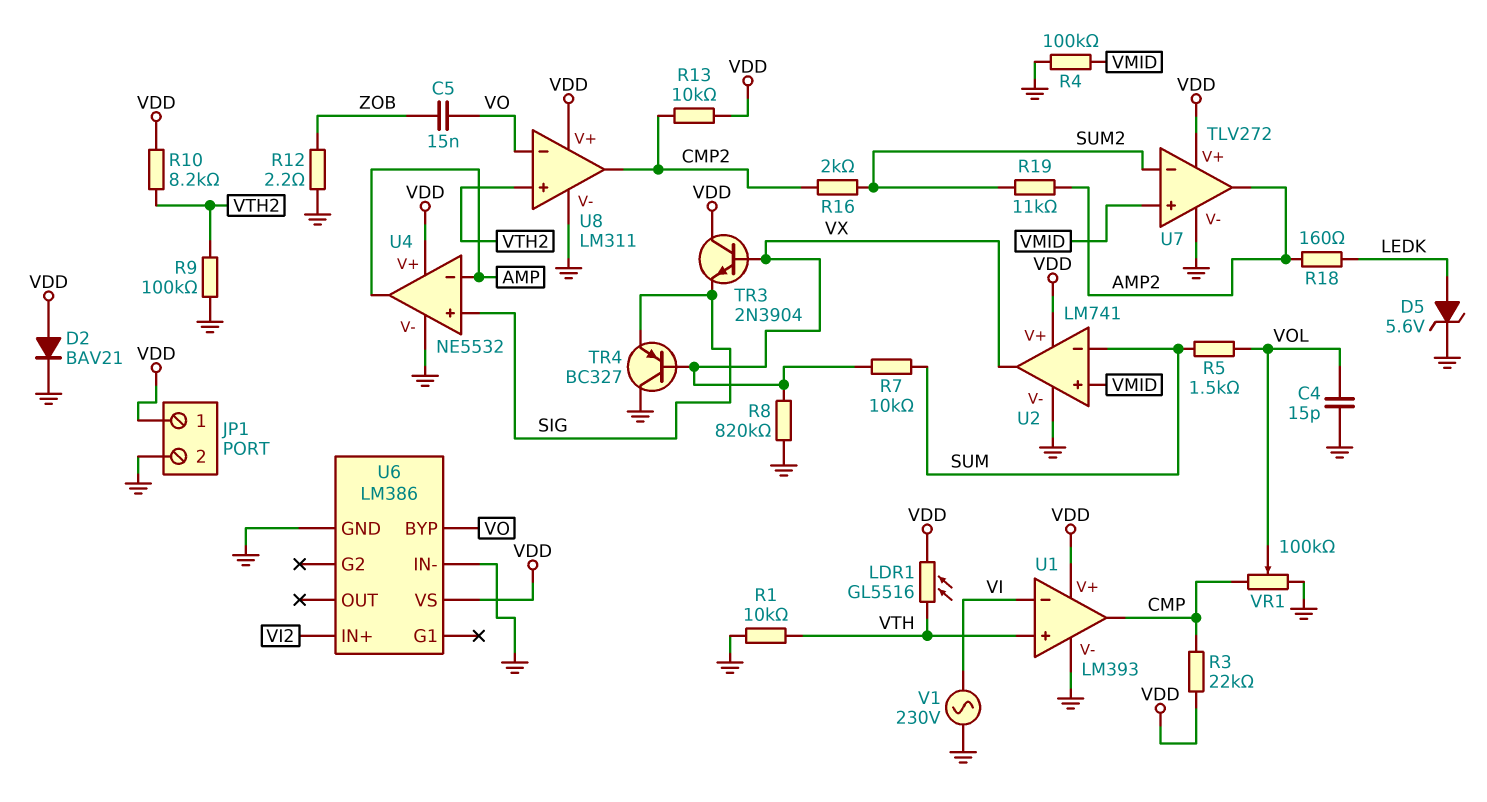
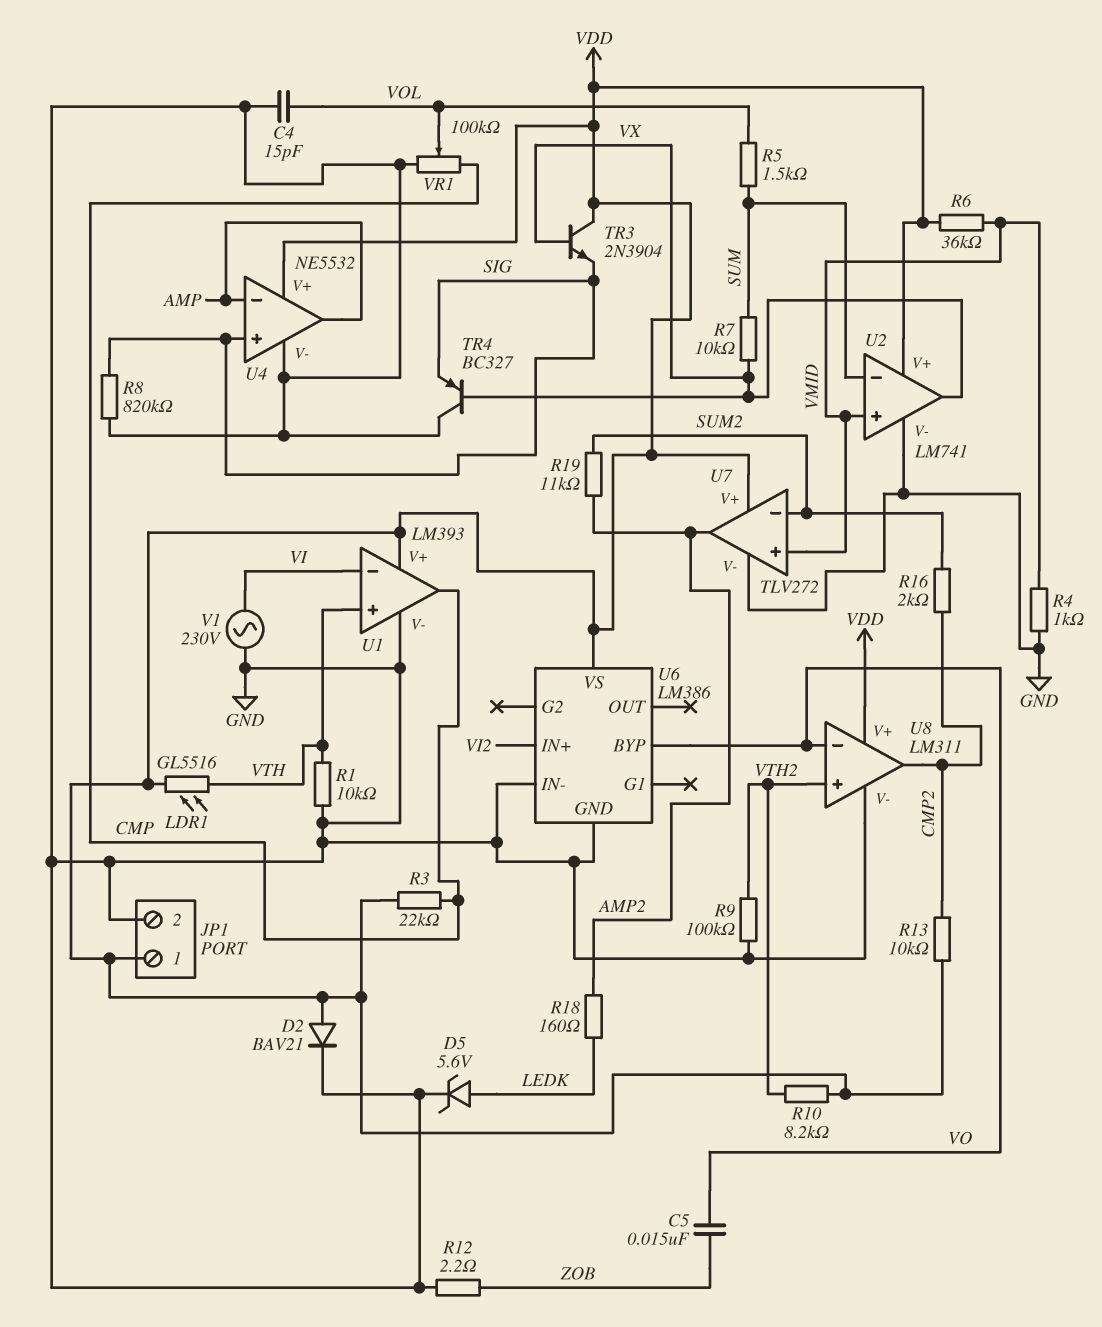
R4: 100k (GND, VMID) -> 1k (GND, VMID)
R6: none -> 36k (VDD, VMID)
R8: 820k (GND, VX) -> 820k (GND, SIG)

